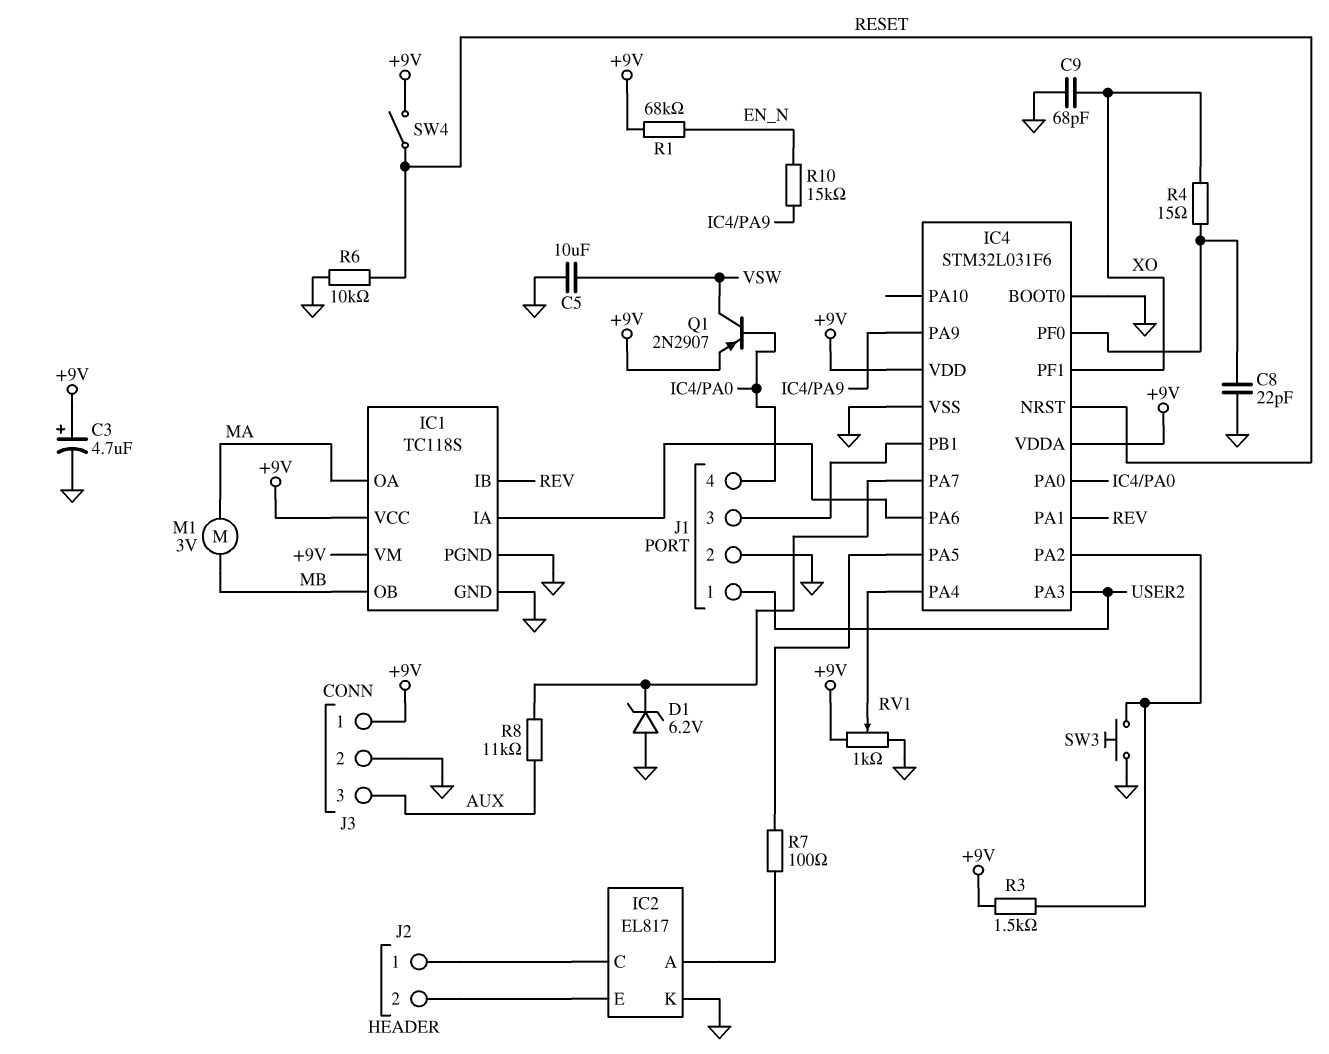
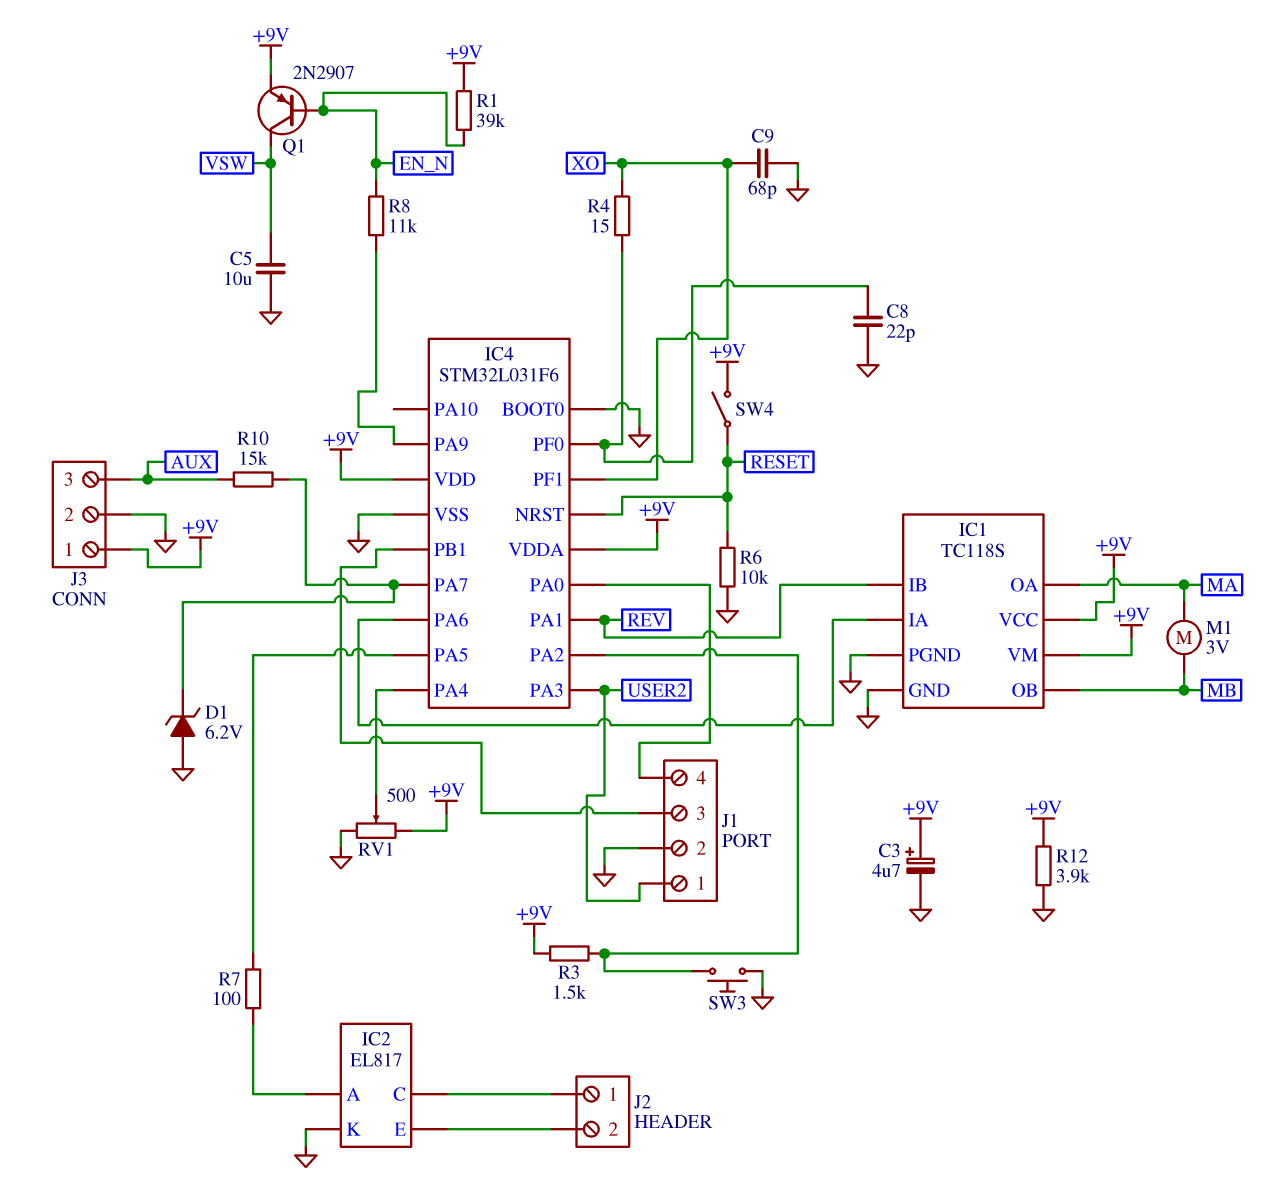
Q1: PNP 2N2907 (B IC4/PA0, C VSW, E +9V) -> PNP 2N2907 (B EN_N, C VSW, E +9V)
R1: 68k (+9V, EN_N) -> 39k (+9V, EN_N)
R8: 11k (AUX, IC4/PA7) -> 11k (EN_N, IC4/PA9)
R10: 15k (EN_N, IC4/PA9) -> 15k (AUX, IC4/PA7)
R12: none -> 3.9k (+9V, GND)
RV1: 1k (+9V, GND, wiper IC4/PA4) -> 500 (+9V, GND, wiper IC4/PA4)

